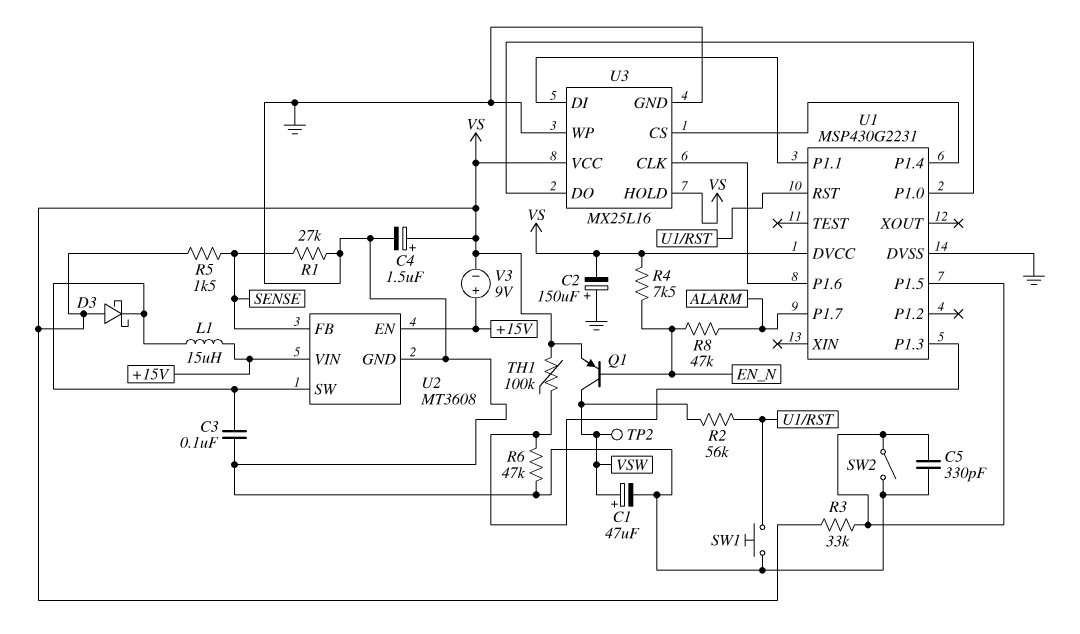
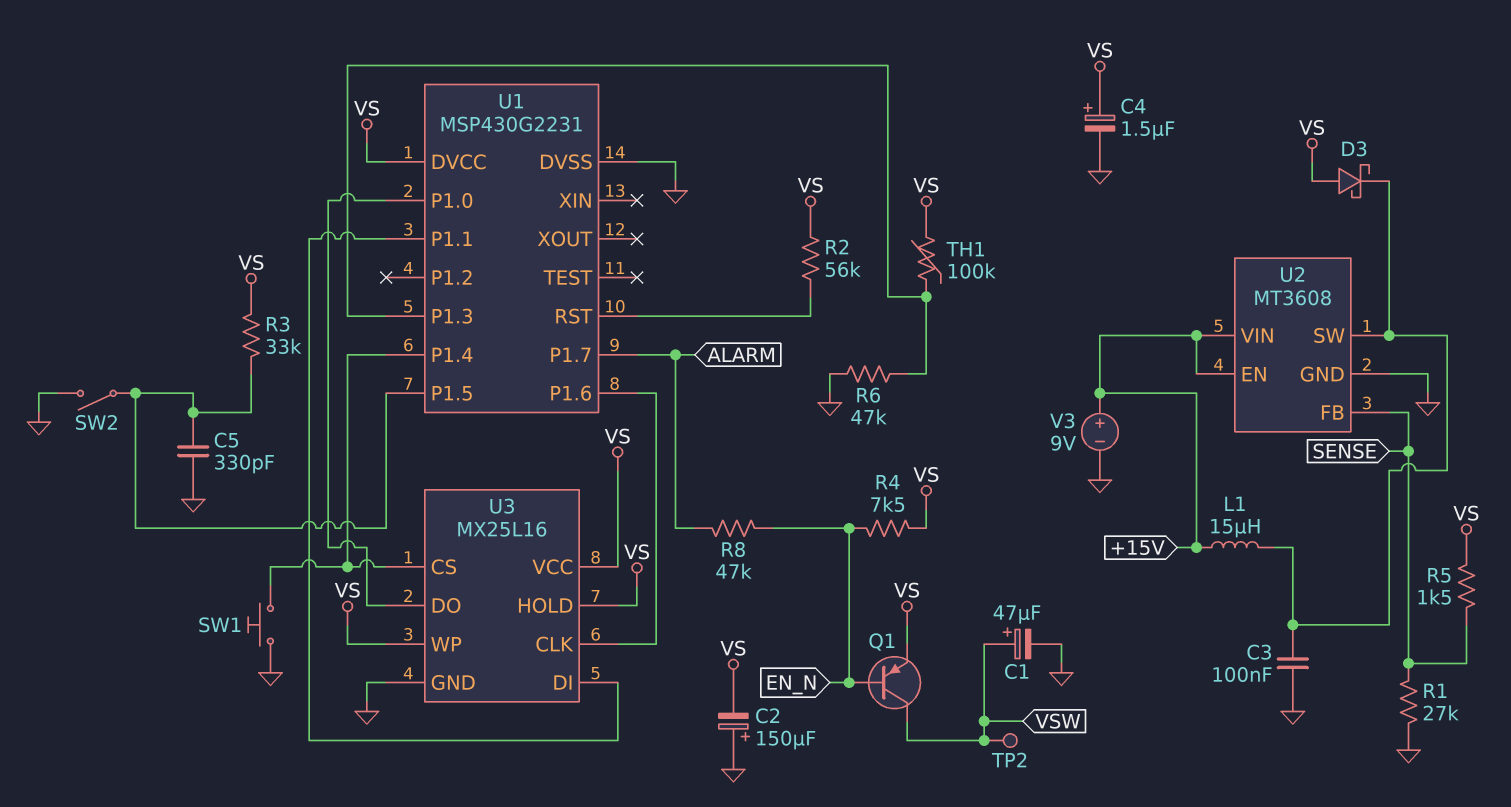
R2: 56k (U1/RST, VSW) -> 56k (U1/RST, VS)
SW1: button (GND, U1/RST) -> button (GND, U1/P1.4)
U3 pin WP: GND -> VS
V3: 9V (plus +15V, minus VS) -> 9V (plus +15V, minus GND)

